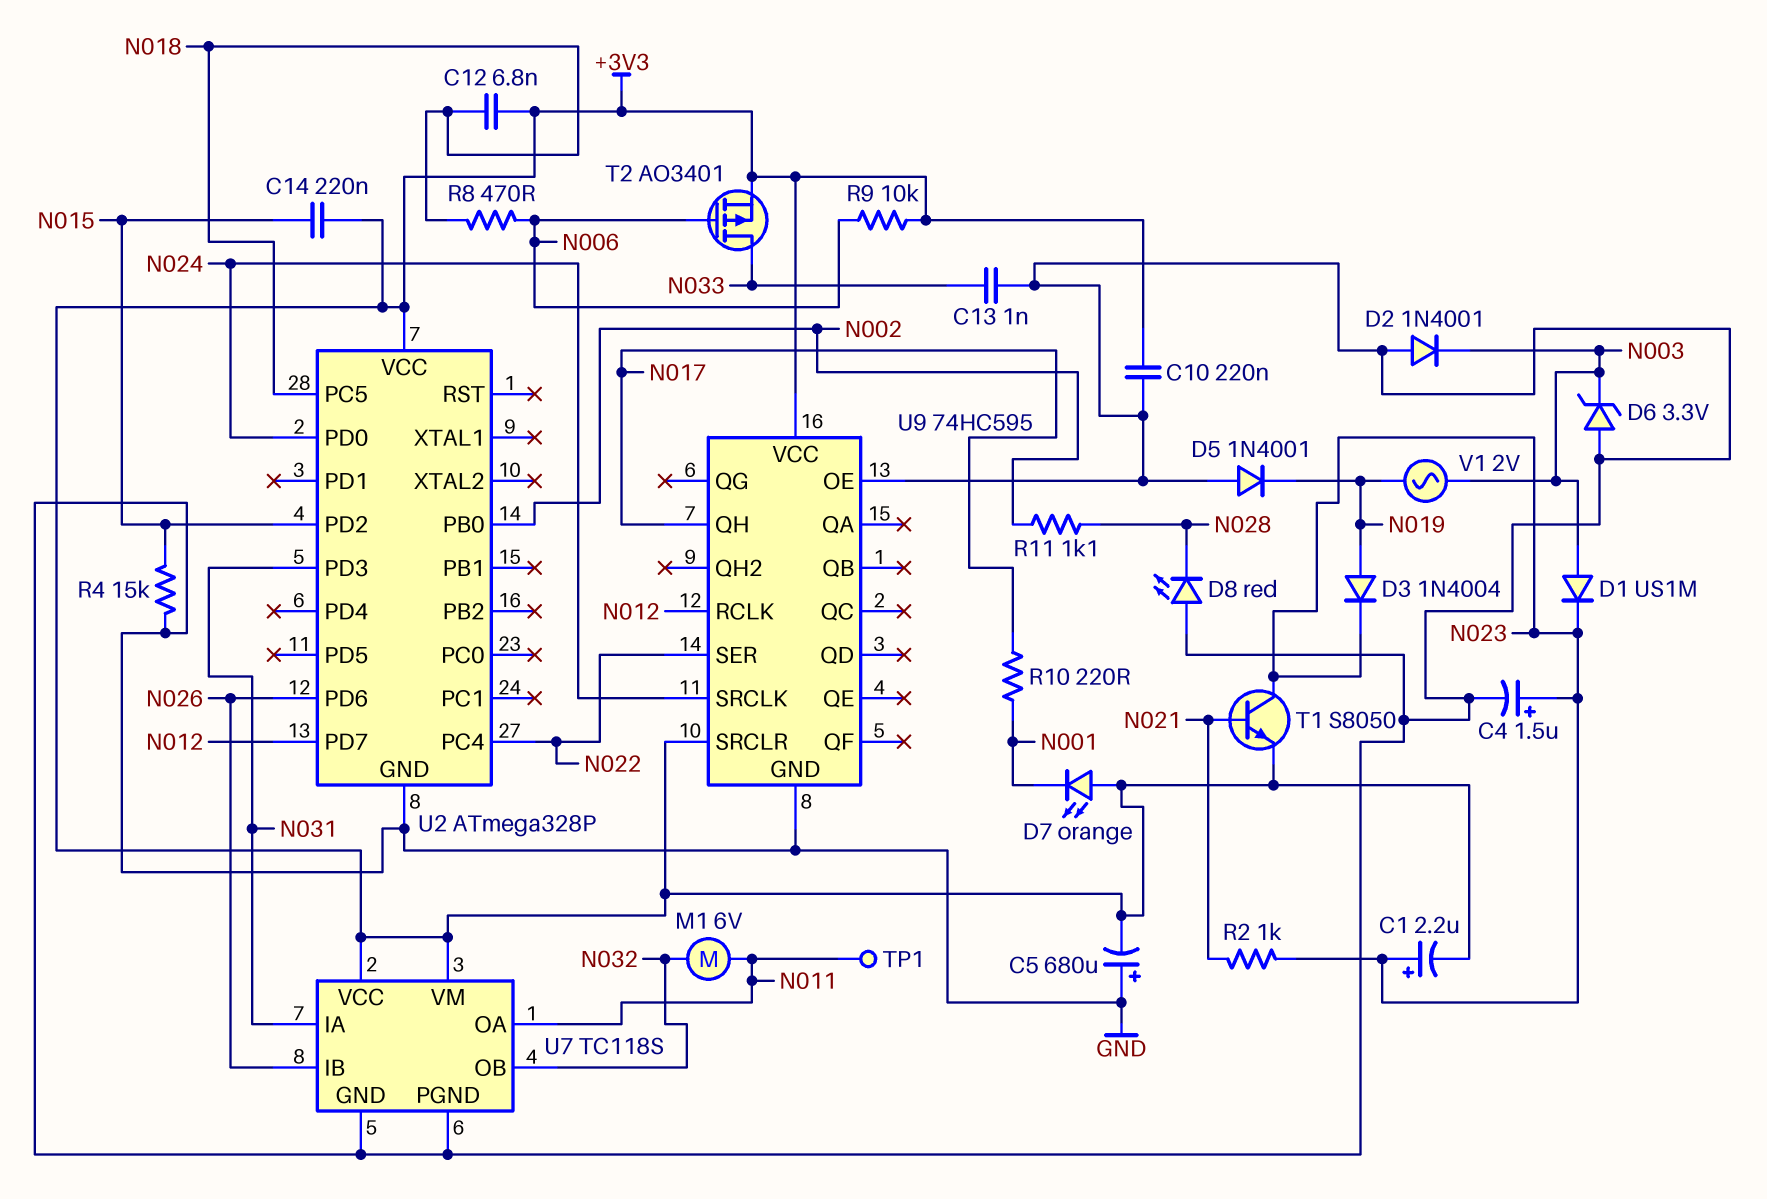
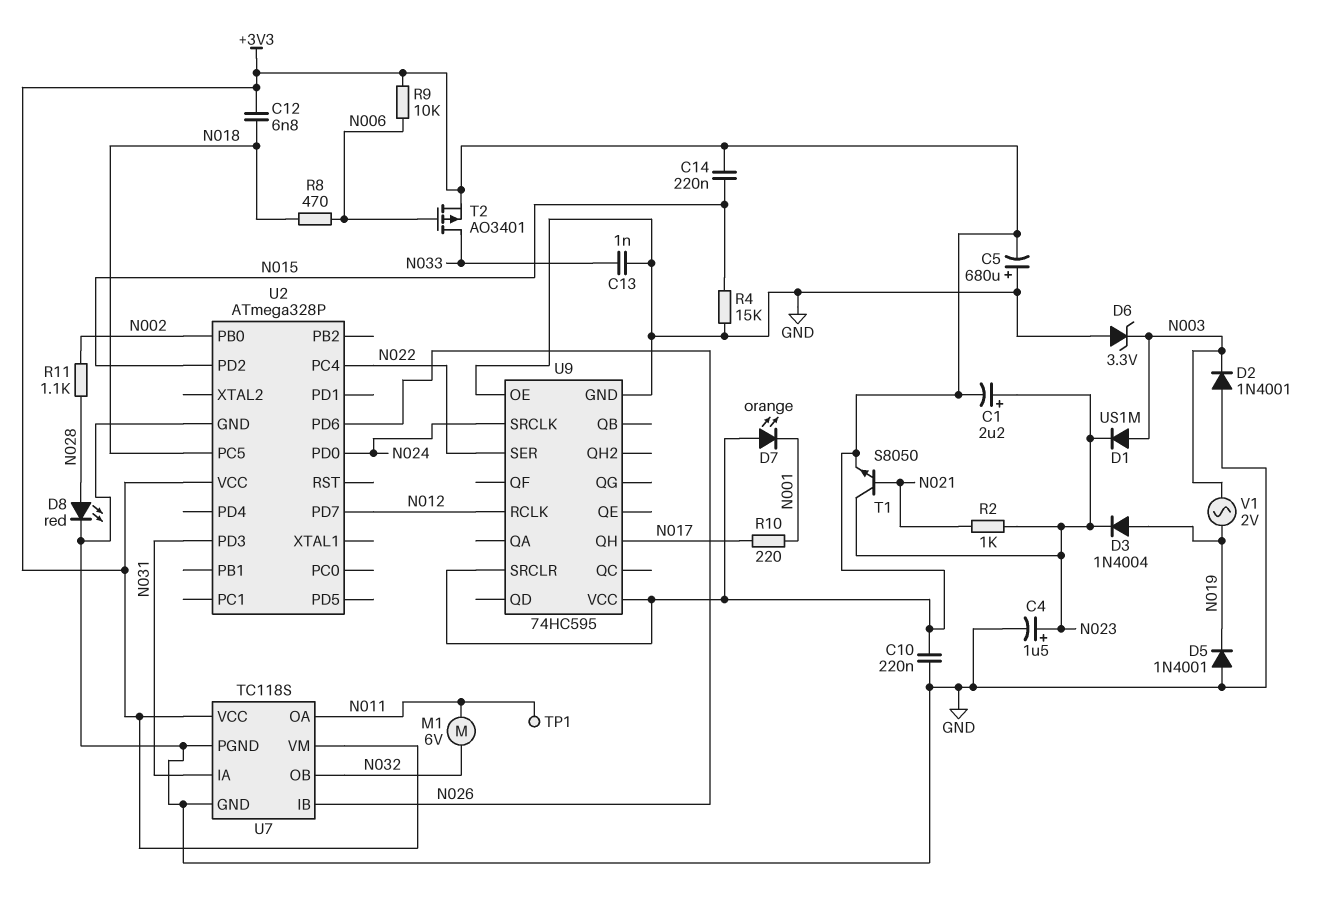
D8: LED red (A GND, K N028) -> LED red (A N028, K GND)

